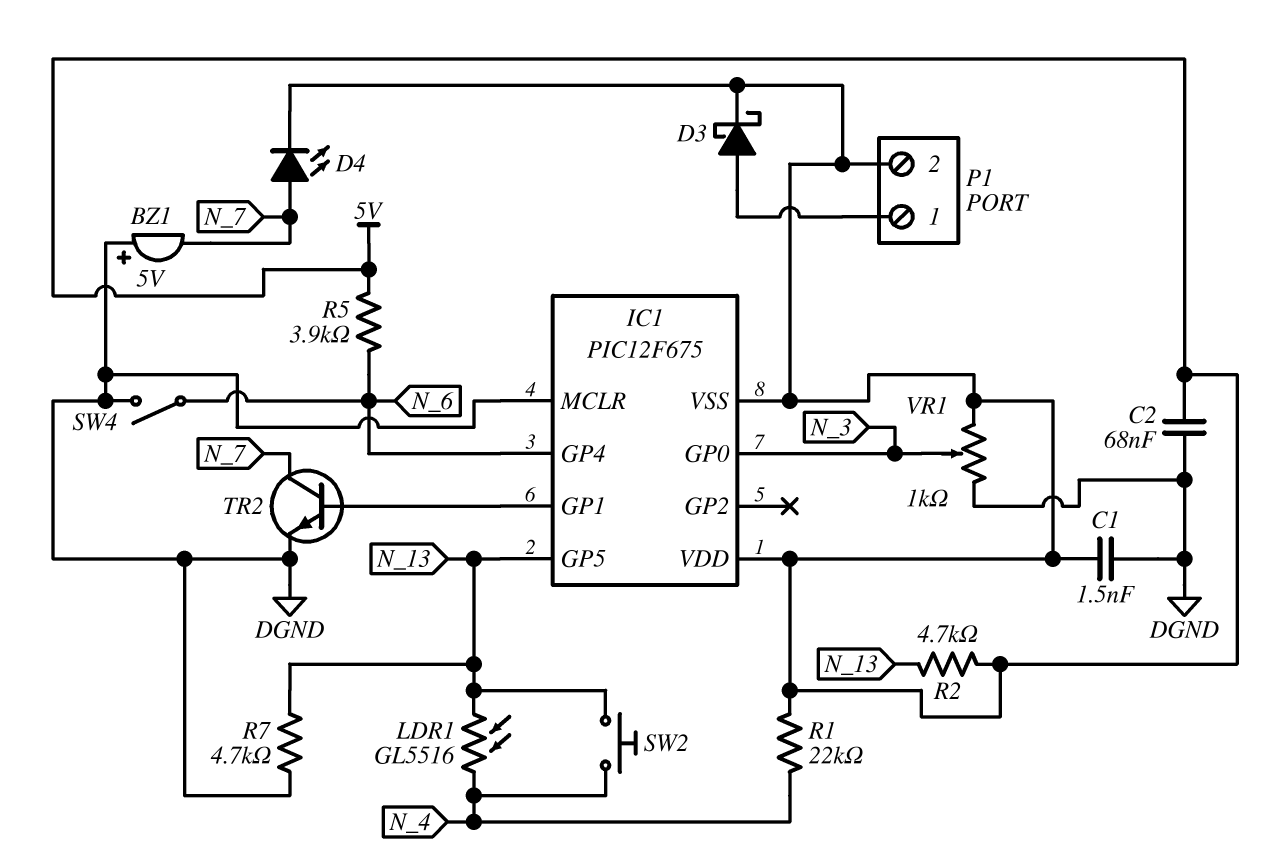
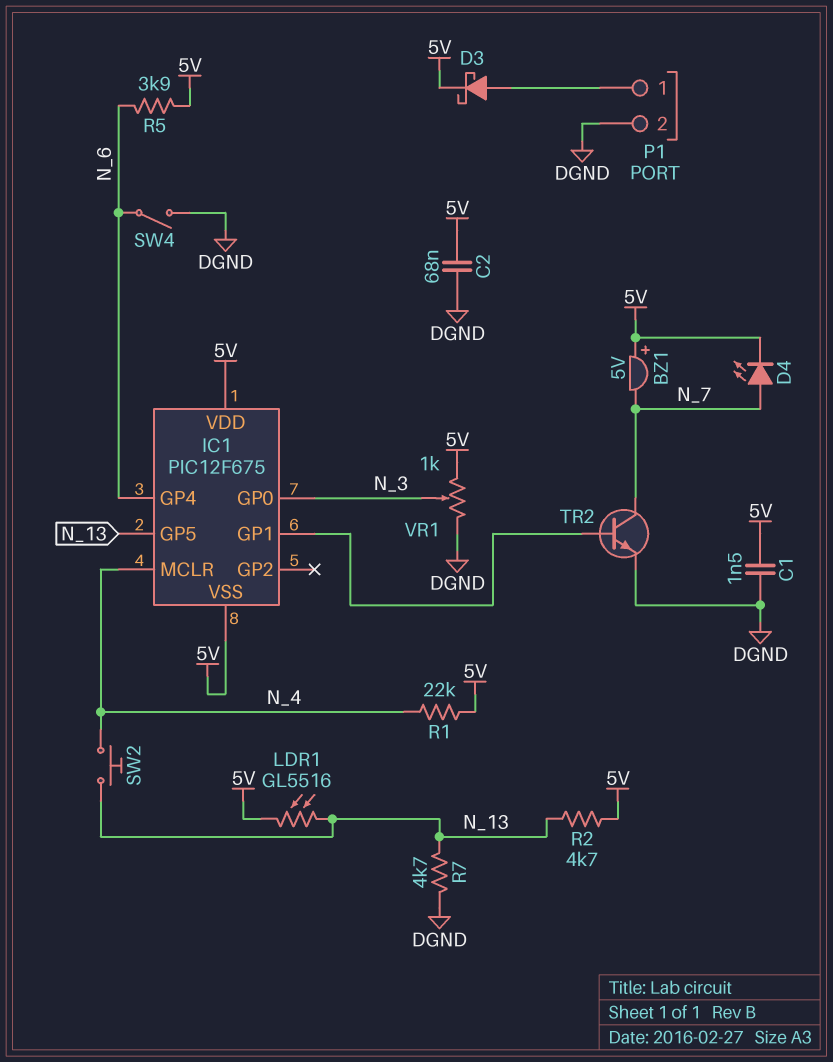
BZ1: buzzer 5V (plus DGND, minus N_7) -> buzzer 5V (plus 5V, minus N_7)
IC1 pin MCLR: DGND -> N_4
LDR1: GL5516 (N_4, N_13) -> GL5516 (5V, N_13)
P1 pin 2: 5V -> DGND

